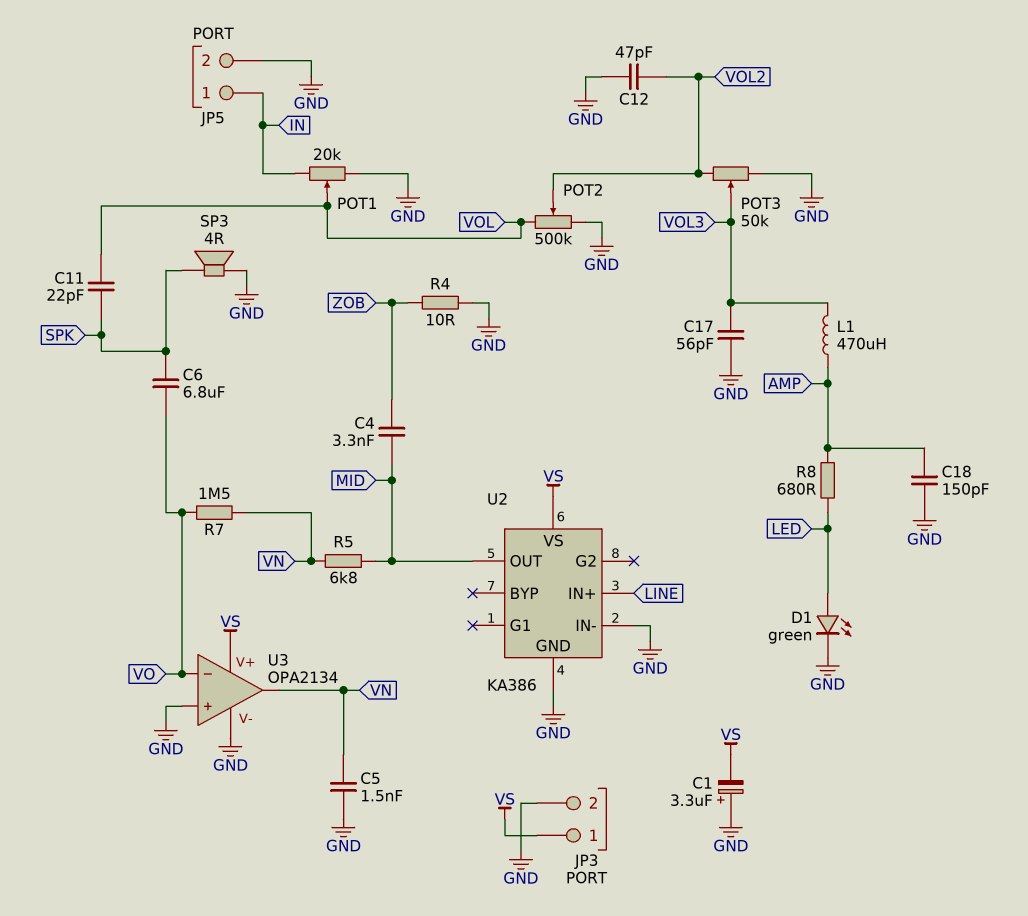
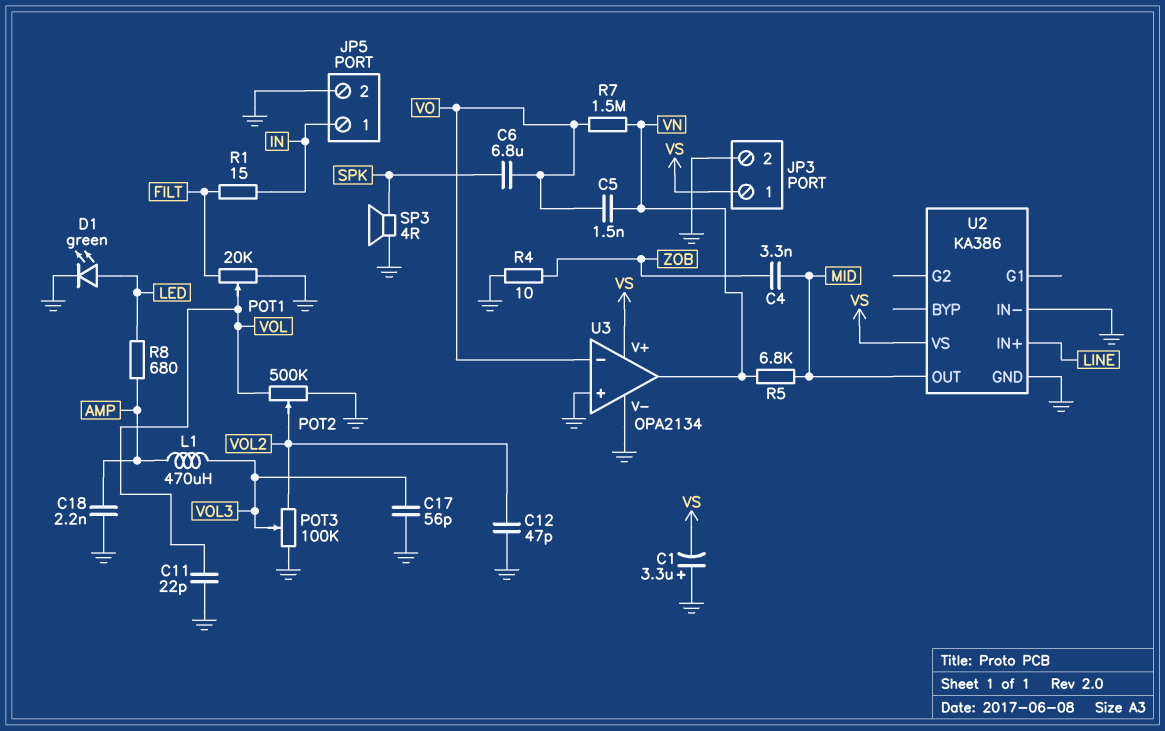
C5: 1.5nF (GND, VN) -> 1.5nF (VN, VO)
C11: 22pF (SPK, VOL) -> 22pF (GND, VOL)
C18: 150pF (AMP, GND) -> 2.2nF (AMP, GND)
POT1: 20k (GND, IN, wiper VOL) -> 20k (FILT, GND, wiper VOL)
POT3: 50k (GND, VOL2, wiper VOL3) -> 100k (GND, VOL2, wiper VOL3)
R1: none -> 15 (FILT, IN)

